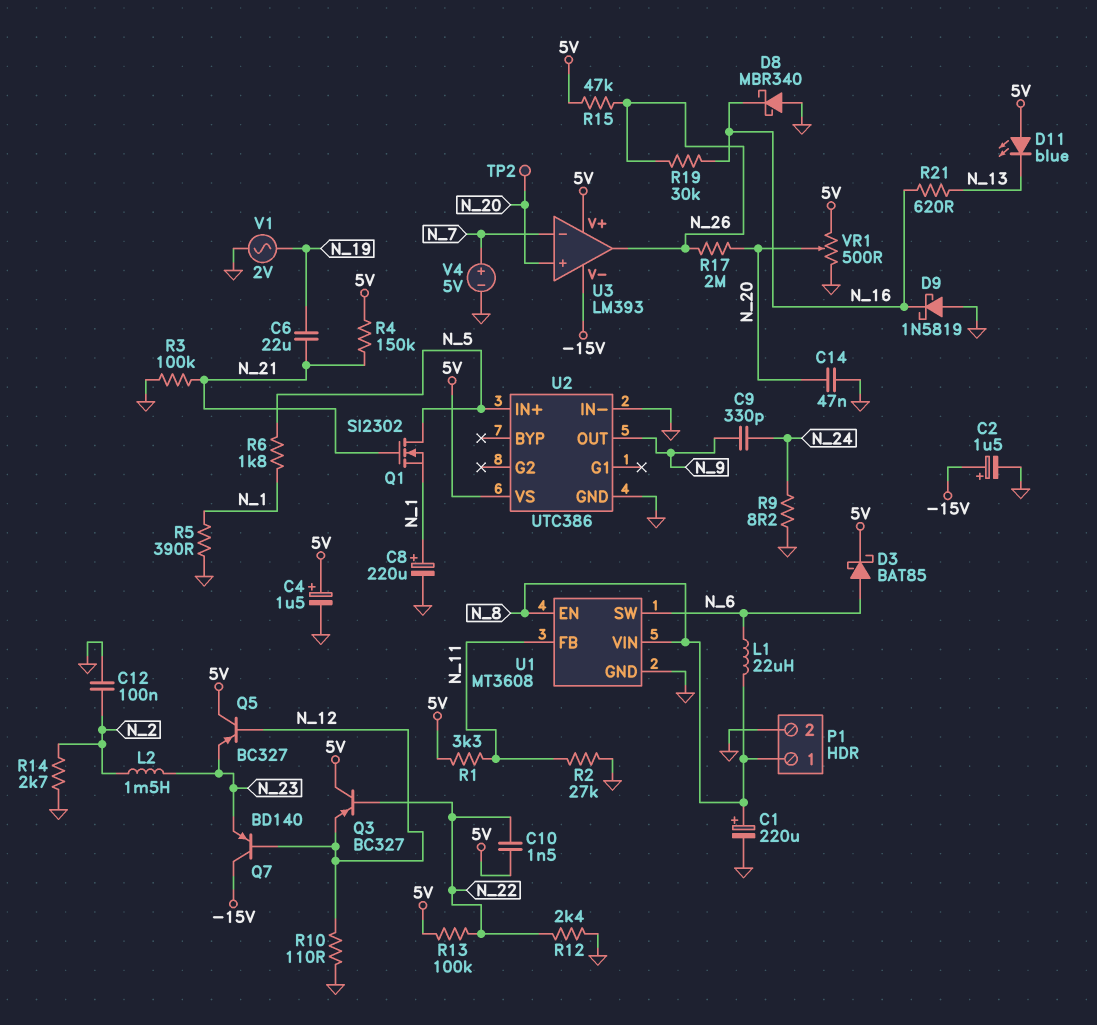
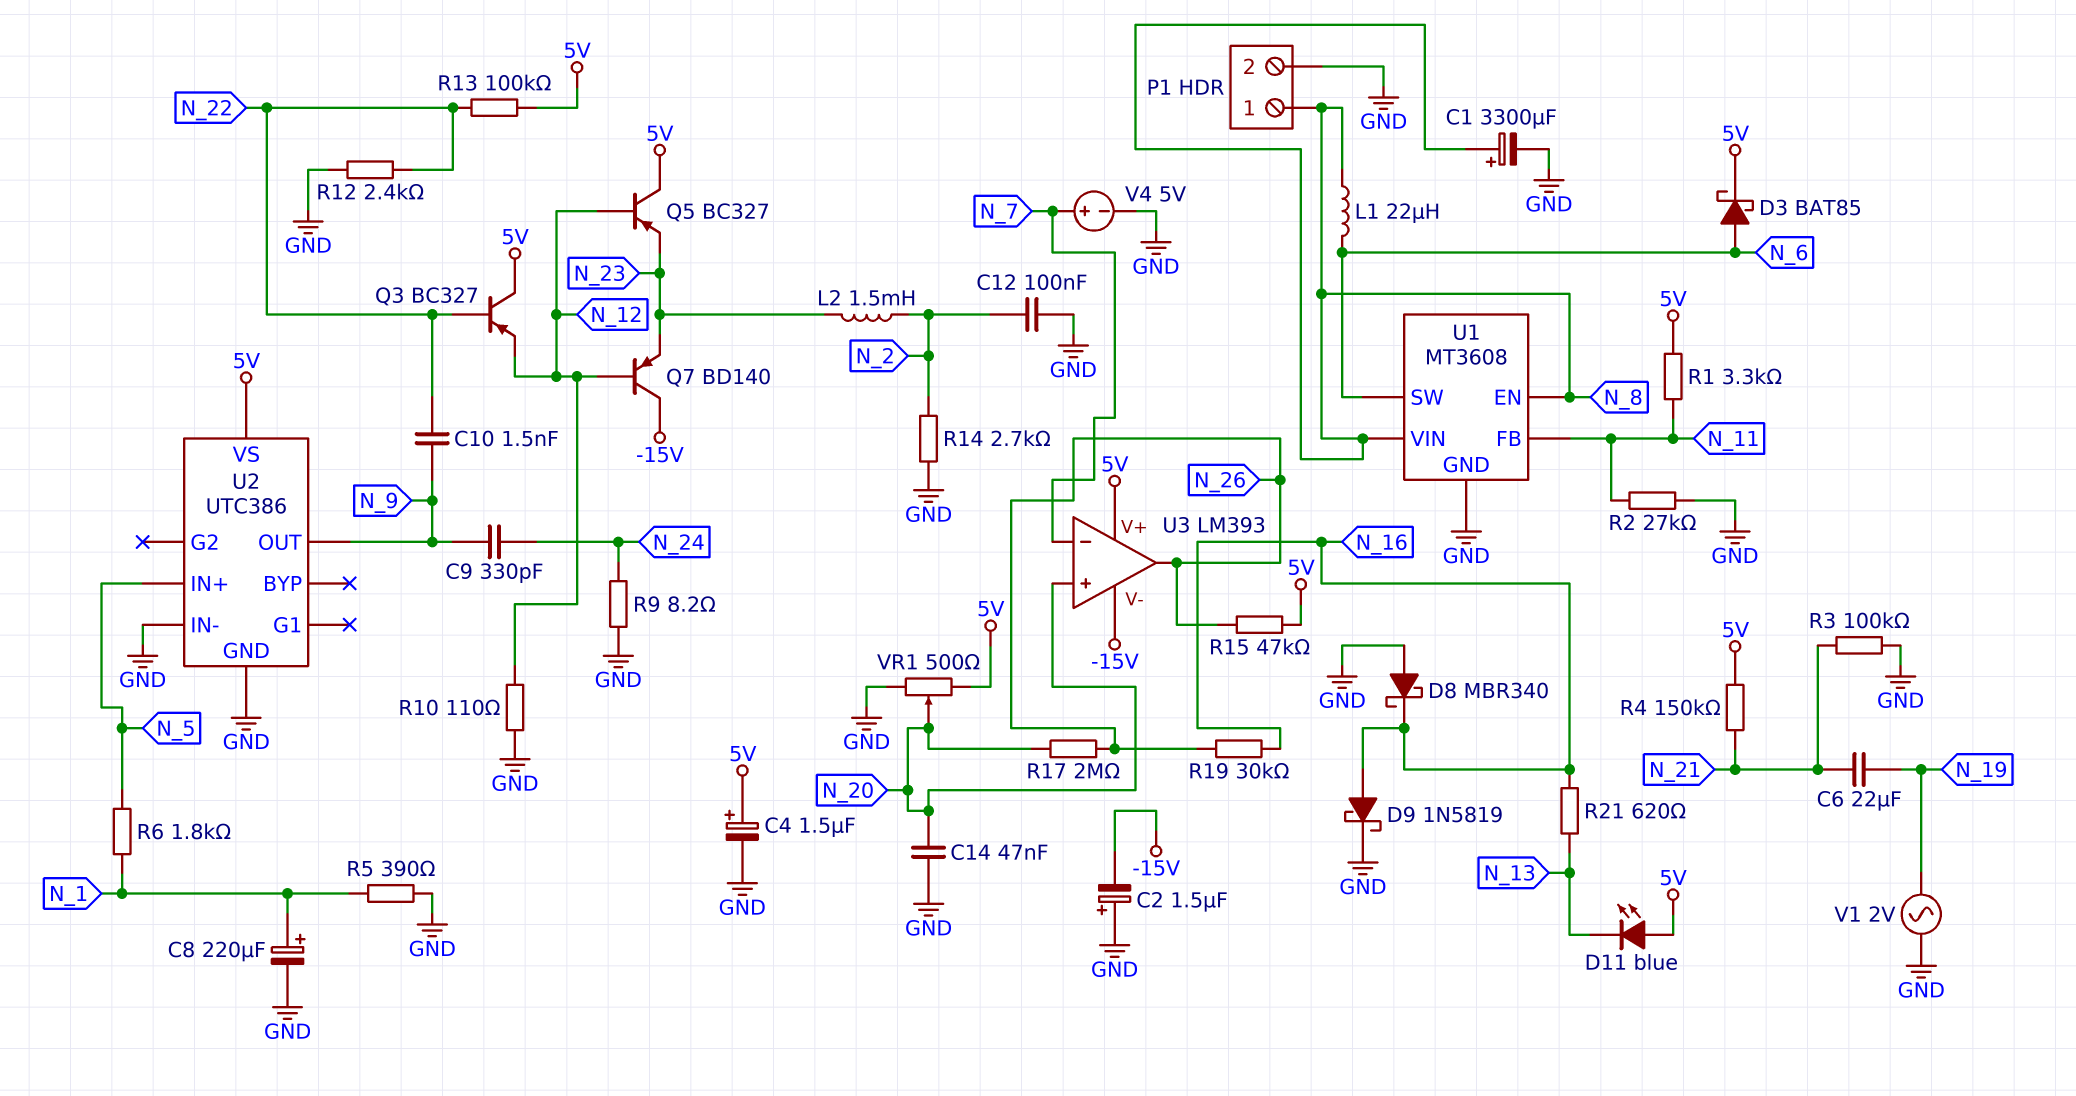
C1: 220uF (plus N_8, minus GND) -> 3300uF (plus N_8, minus GND)
C2: 1.5uF (plus -15V, minus GND) -> 1.5uF (plus GND, minus -15V)
C10: 1.5nF (5V, N_22) -> 1.5nF (N_9, N_22)
D9: schottky 1N5819 (A GND, K N_16) -> schottky 1N5819 (A N_16, K GND)
Q1: NMOS SI2302 (G N_21, D N_5, S N_1) -> none
TP2: test point (N_20) -> none

